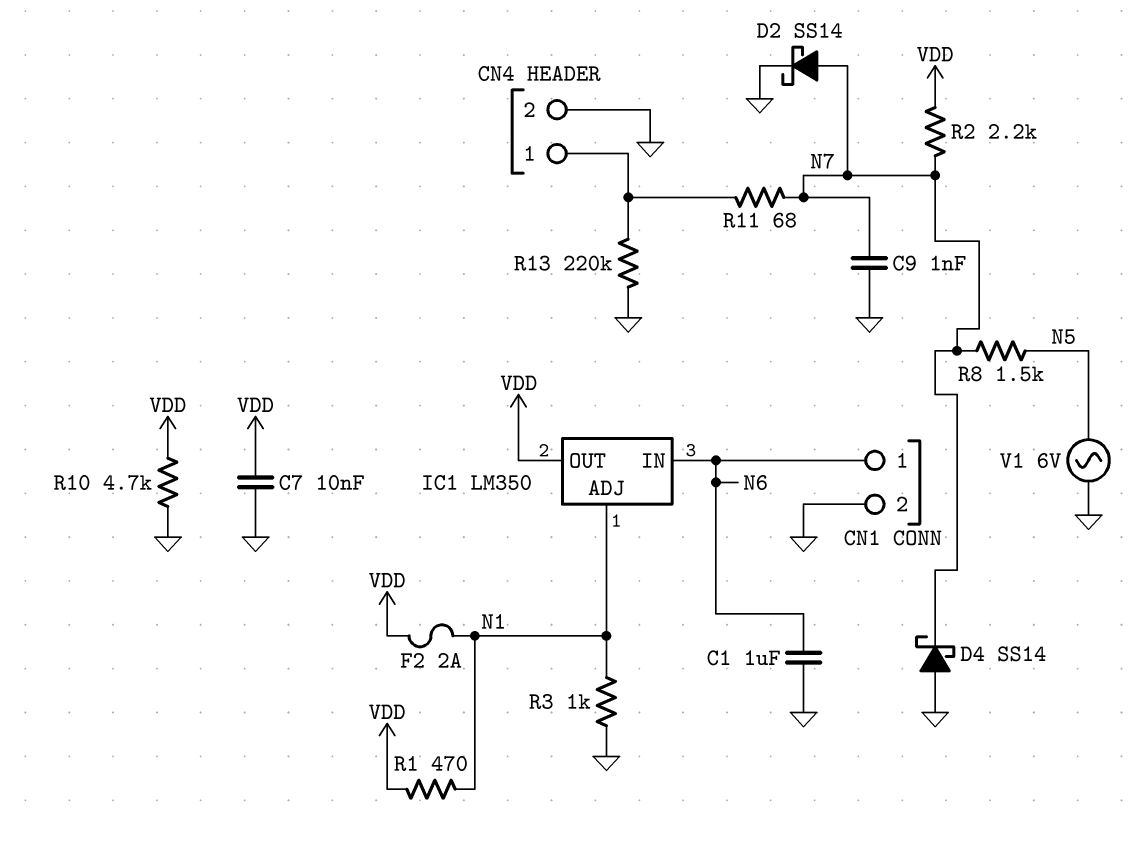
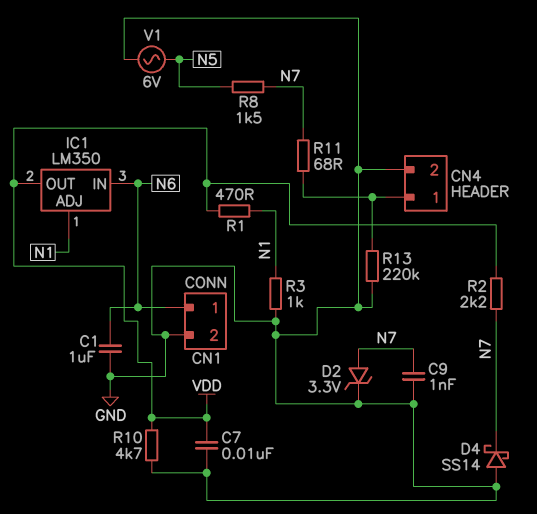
D2: schottky SS14 (A N7, K GND) -> zener 3.3V (A N7, K GND)
F2: 2A (N1, VDD) -> none

